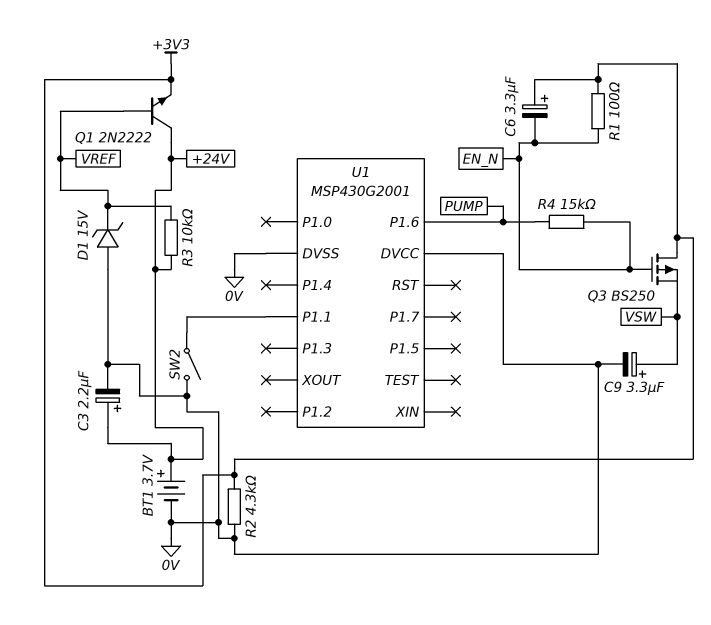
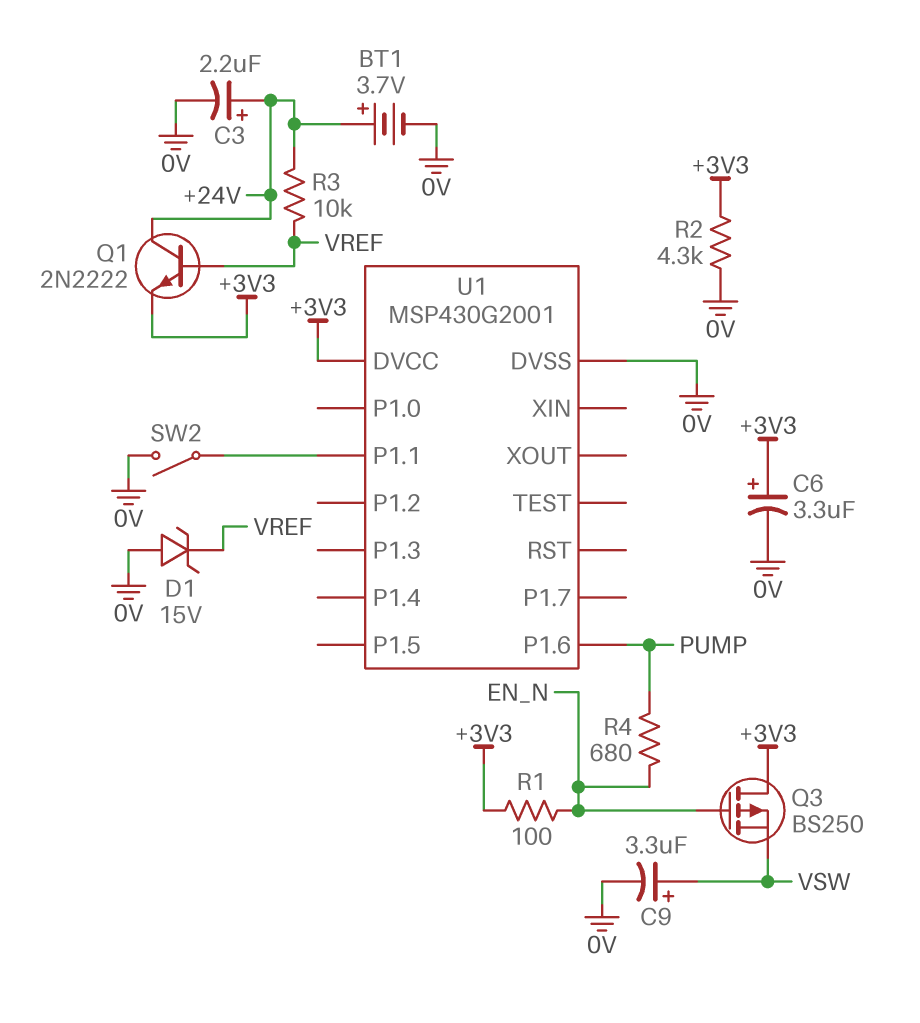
C6: 3.3uF (plus +3V3, minus EN_N) -> 3.3uF (plus +3V3, minus 0V)
R4: 15k (EN_N, PUMP) -> 680 (EN_N, PUMP)
U1 pin DVCC: 0V -> +3V3

